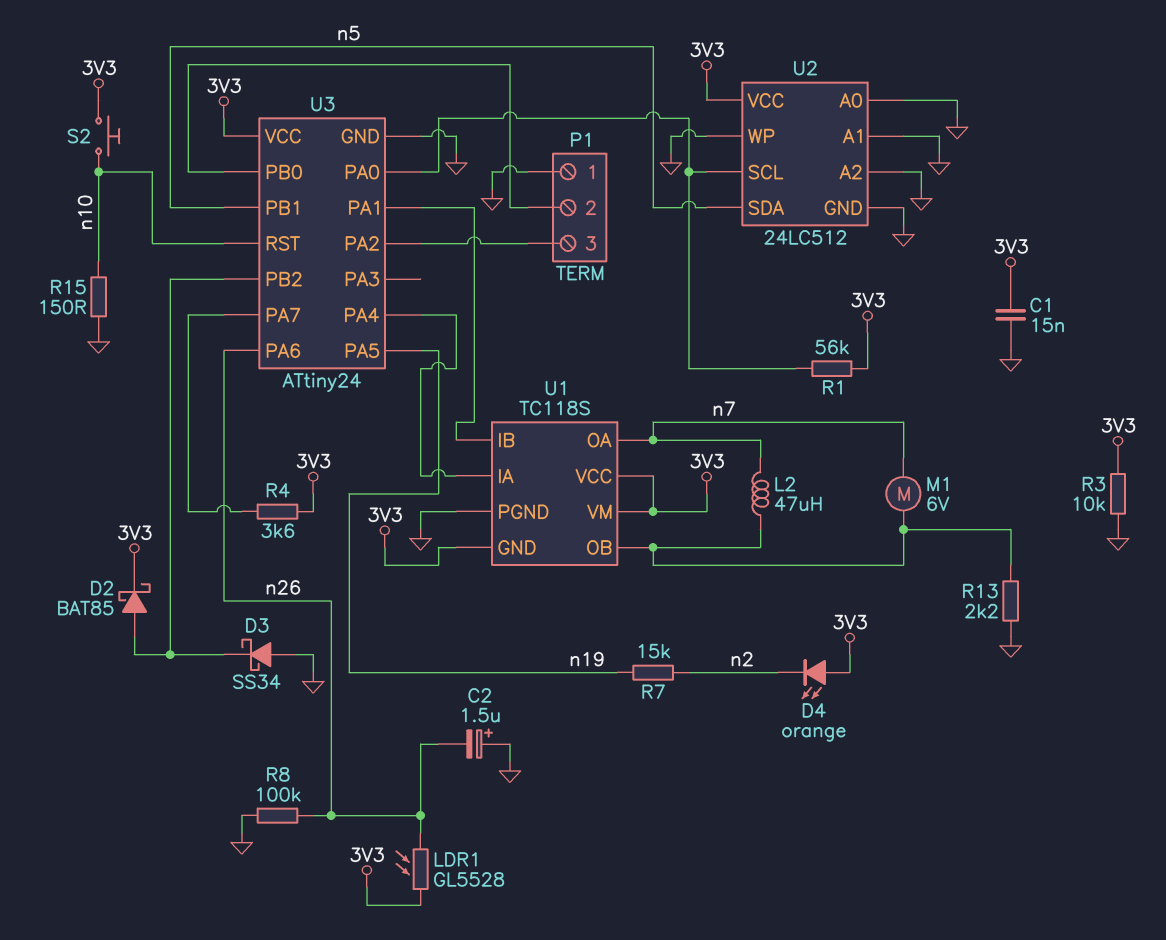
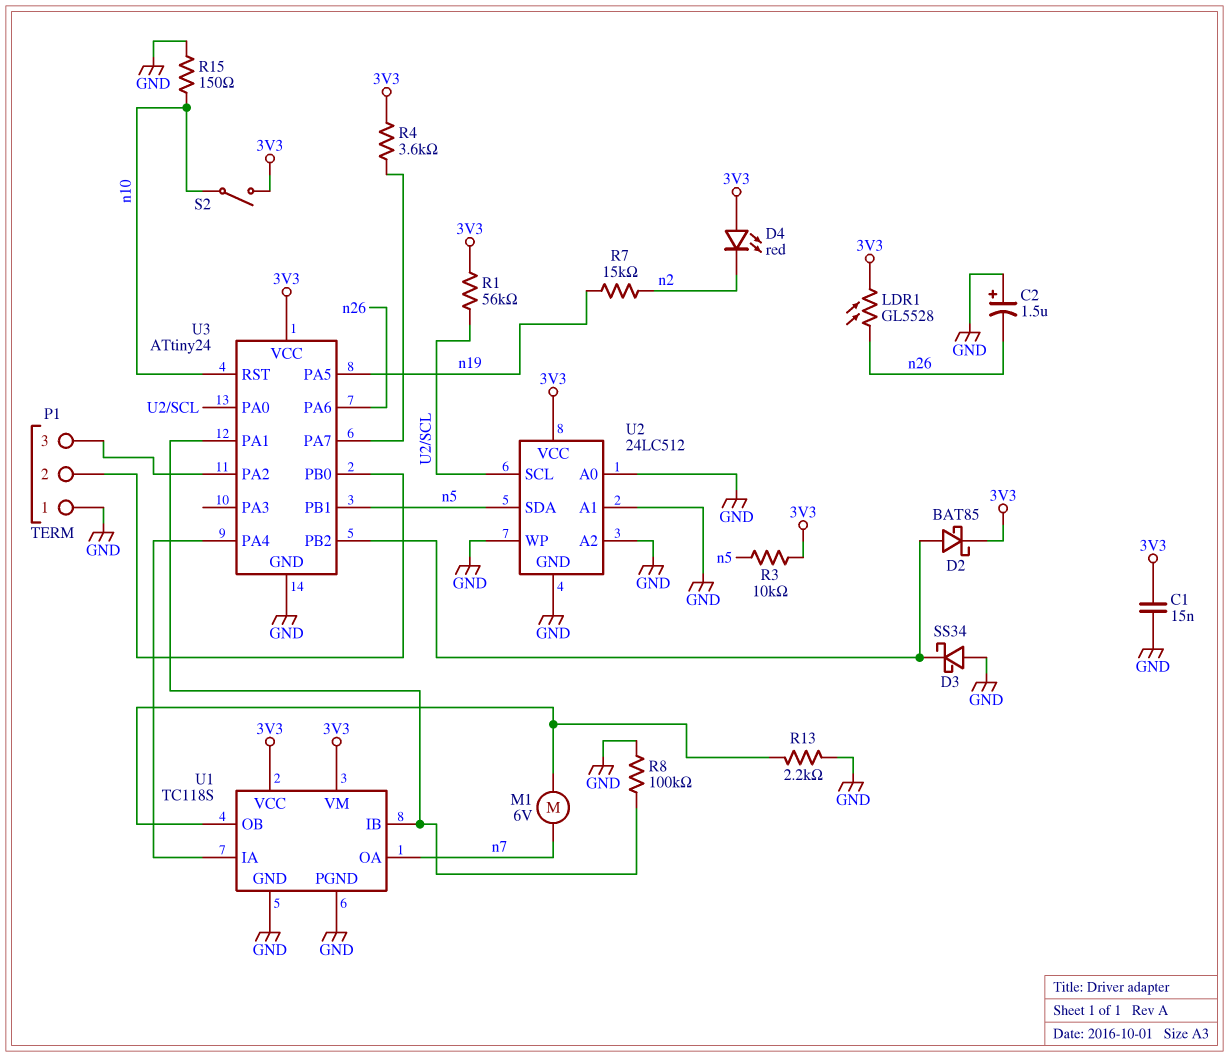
D4: LED orange (A 3V3, K n2) -> LED red (A 3V3, K n2)
L2: 47uH (U1/OB, n7) -> none
R3: 10k (3V3, GND) -> 10k (3V3, n5)
R8: 100k (GND, n26) -> 100k (GND, U1/IB)
S2: button (3V3, n10) -> switch (3V3, n10)
U1 pin GND: 3V3 -> GND

